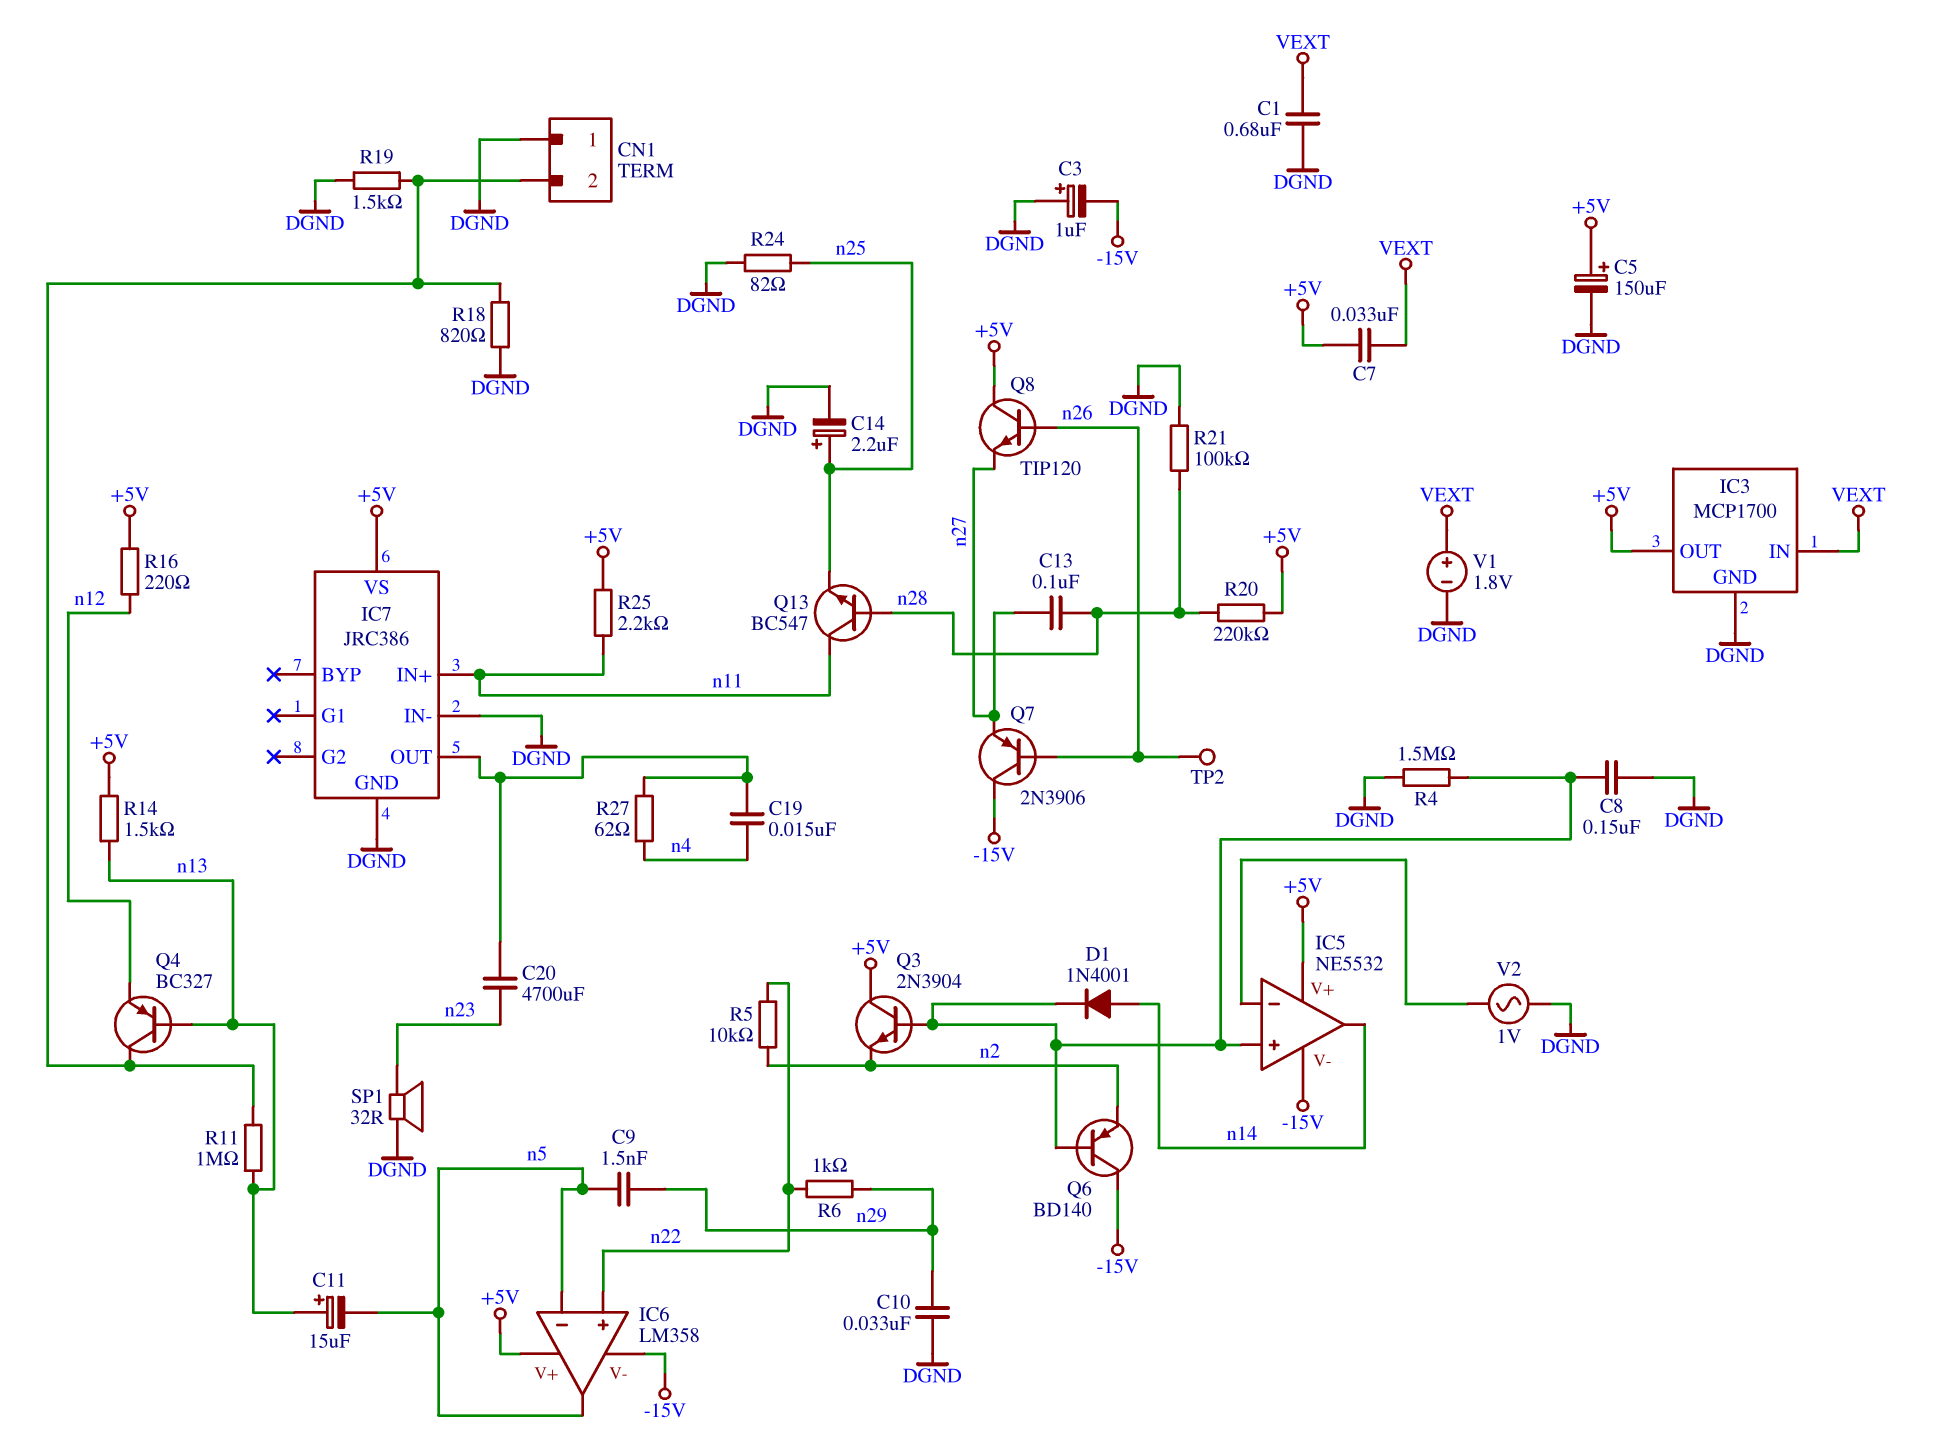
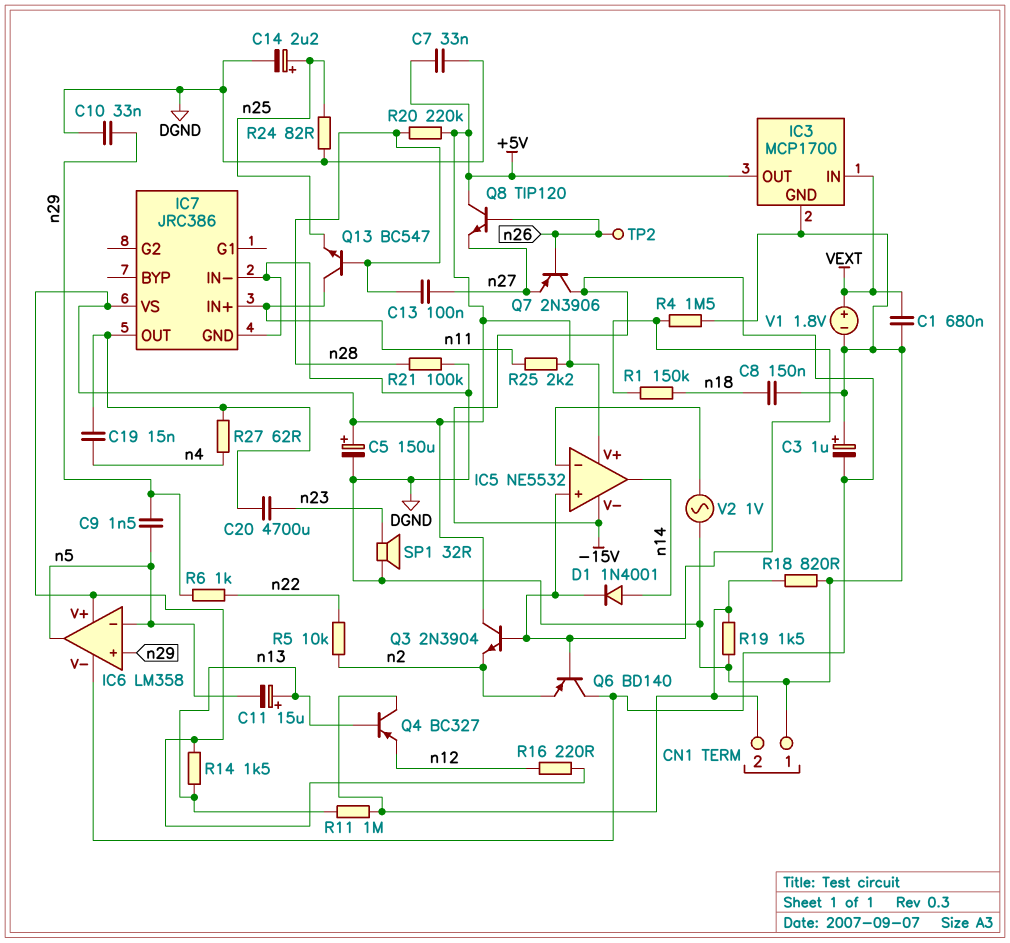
C7: 33nF (+5V, VEXT) -> 33nF (+5V, DGND)
C8: 150nF (DGND, IC5/in+) -> 150nF (DGND, n18)
IC6 pin in+: n22 -> n29
R1: none -> 150k (IC5/in+, n18)

